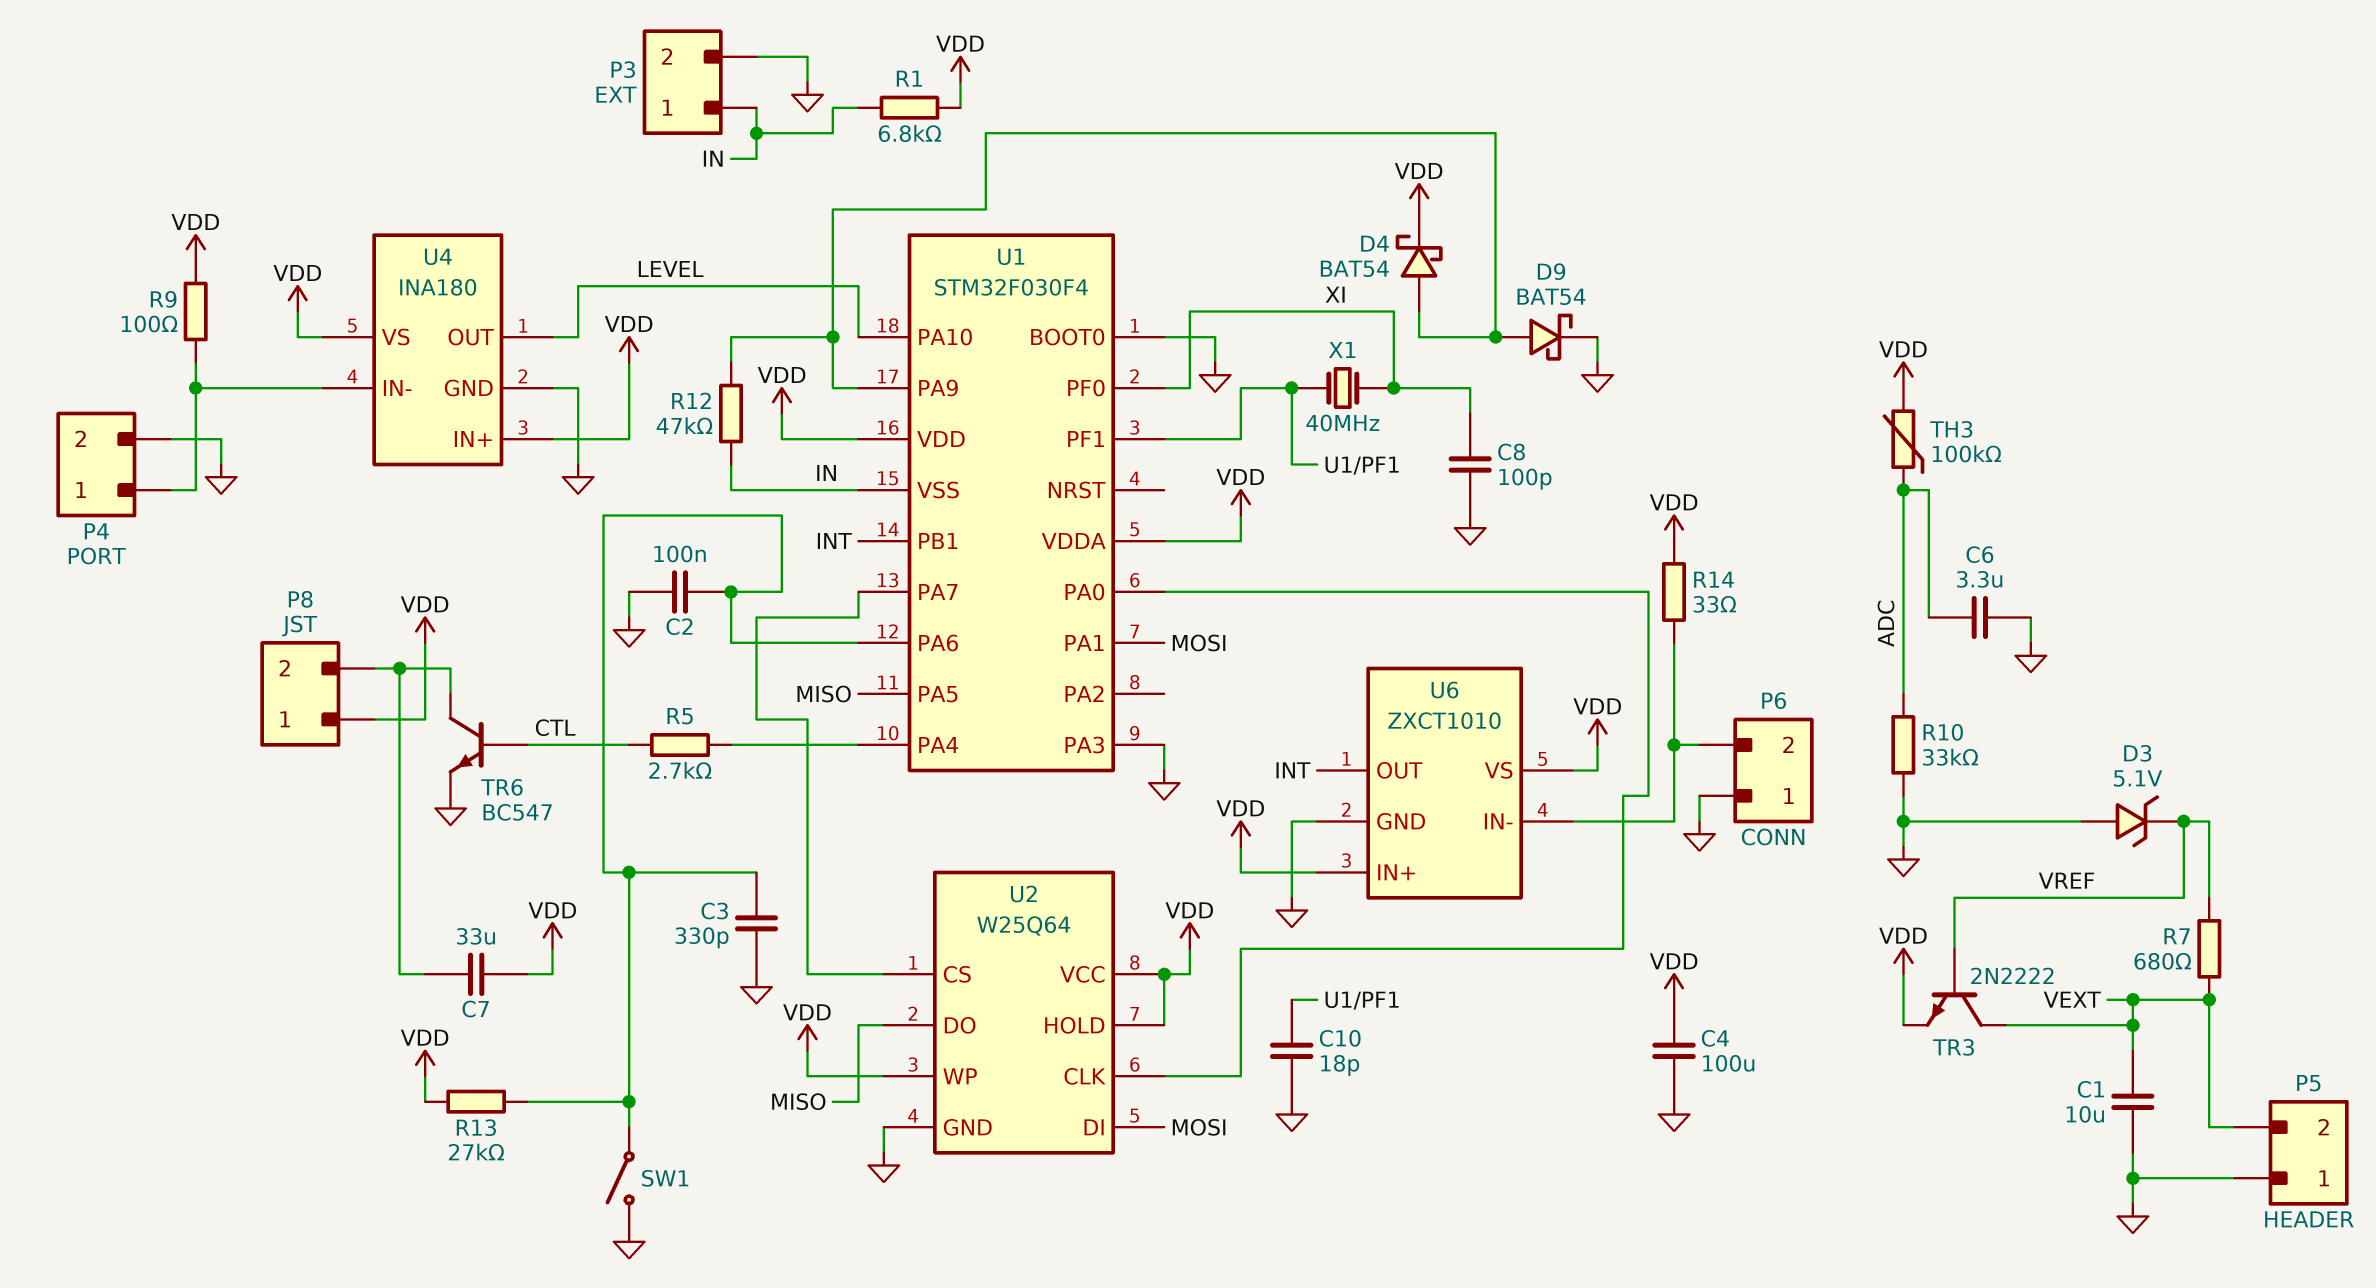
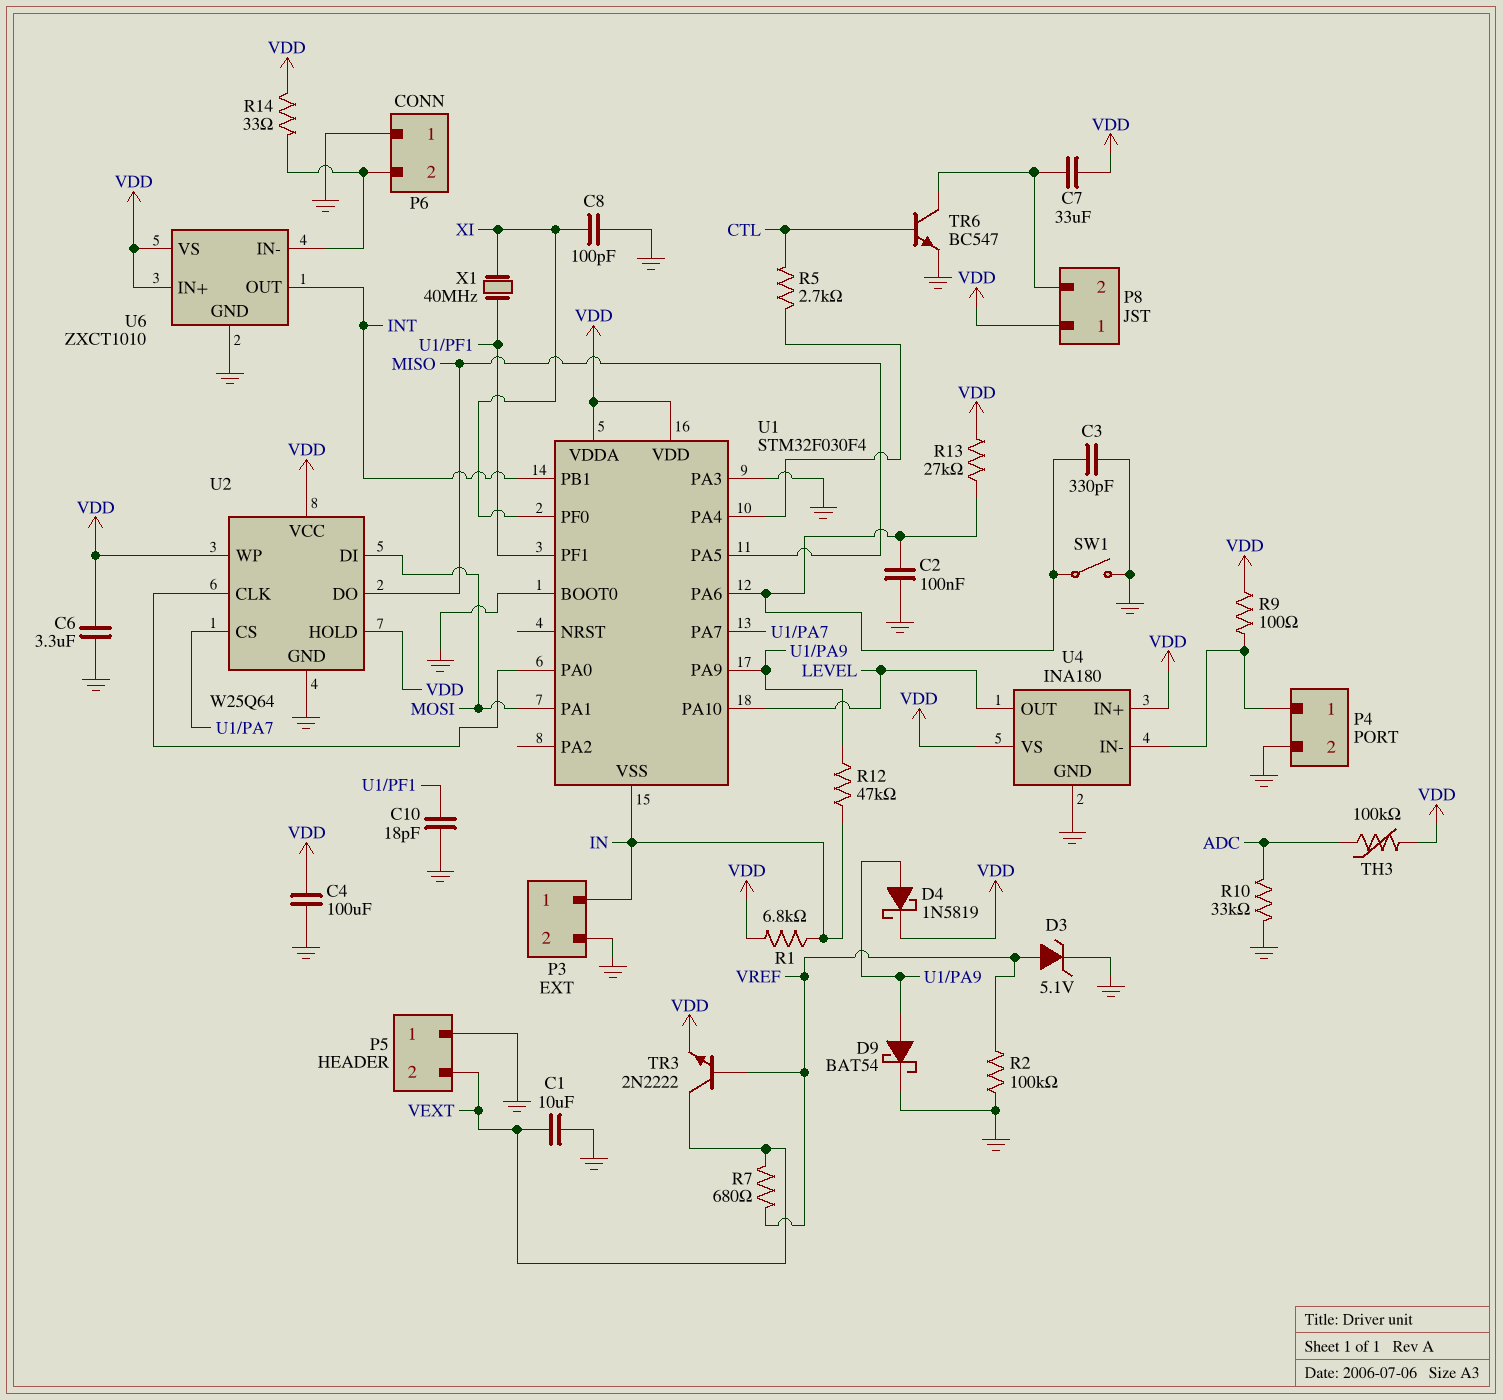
C6: 3.3uF (ADC, GND) -> 3.3uF (GND, VDD)
D3: zener 5.1V (A GND, K VREF) -> zener 5.1V (A VREF, K GND)
D4: schottky BAT54 (A U1/PA9, K VDD) -> schottky 1N5819 (A U1/PA9, K VDD)
R2: none -> 100k (GND, VREF)

